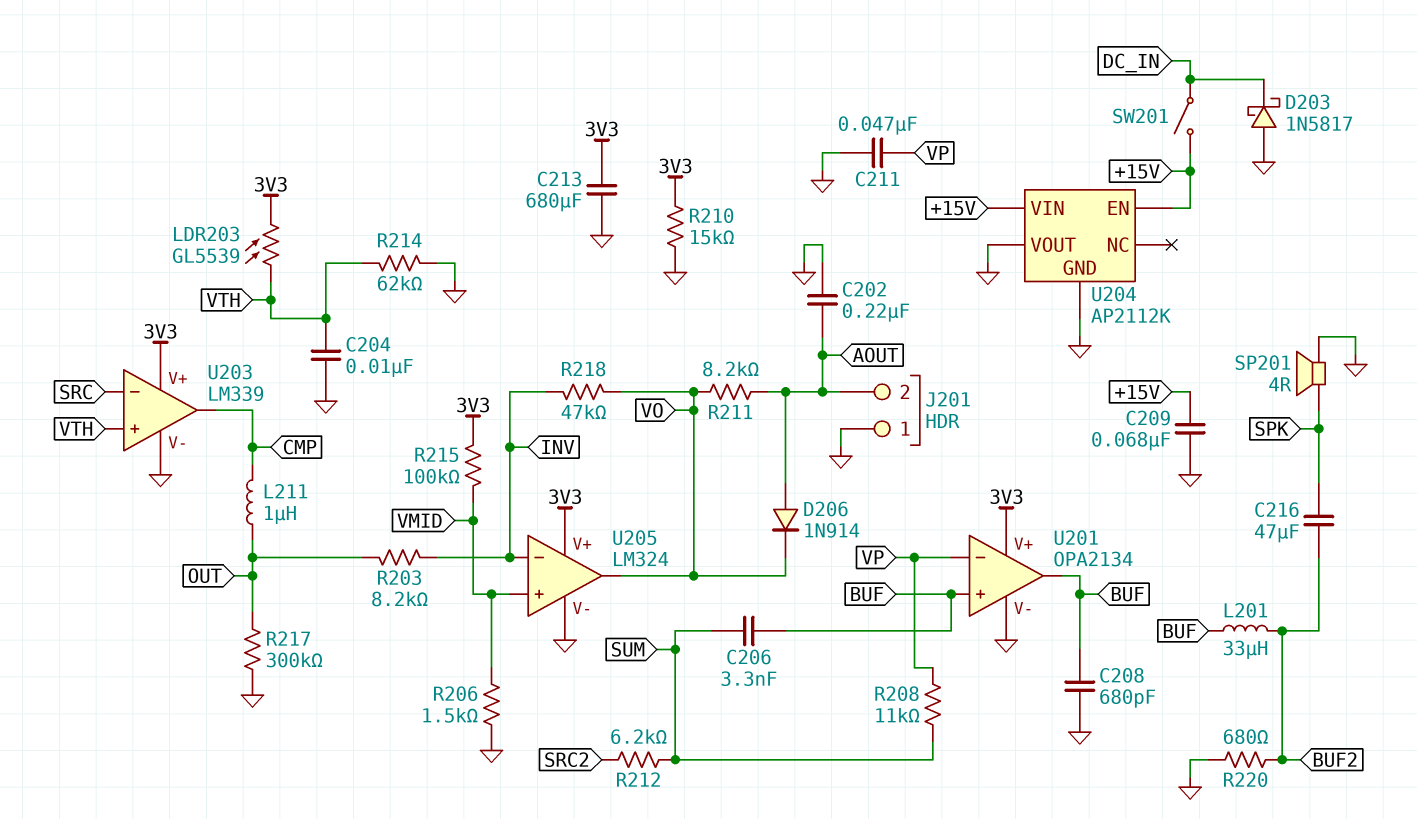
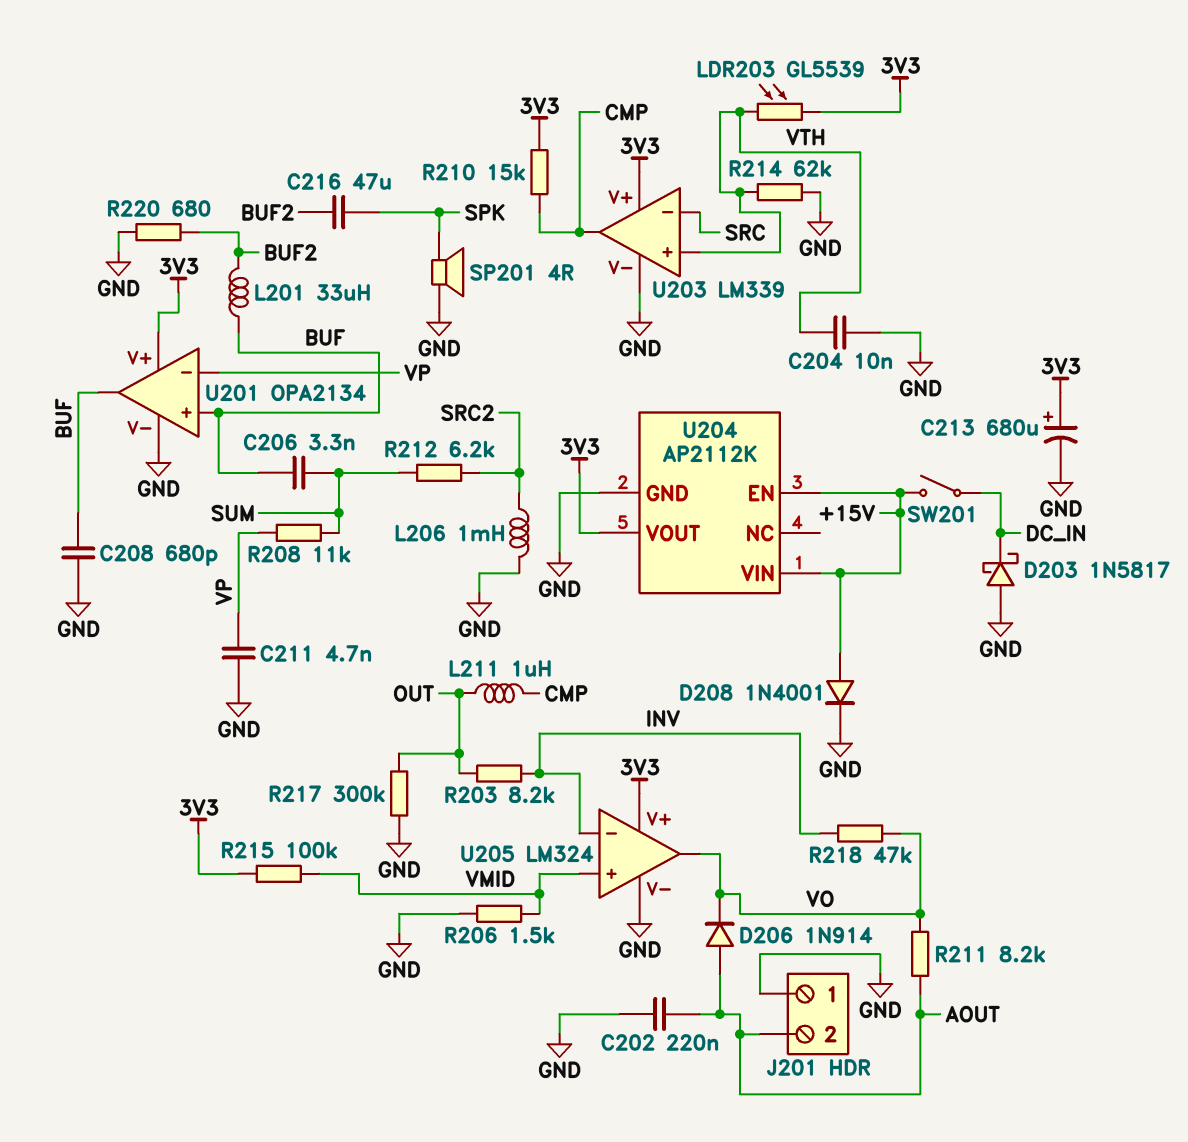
C209: 68nF (+15V, GND) -> none
C211: 47nF (GND, VP) -> 4.7nF (GND, VP)
C213: 680uF (3V3, GND) -> 680uF (plus 3V3, minus GND)
D208: none -> diode 1N4001 (A +15V, K GND)
L206: none -> 1mH (GND, SRC2)
R210: 15k (3V3, GND) -> 15k (3V3, CMP)
U204 pin VOUT: GND -> 3V3

